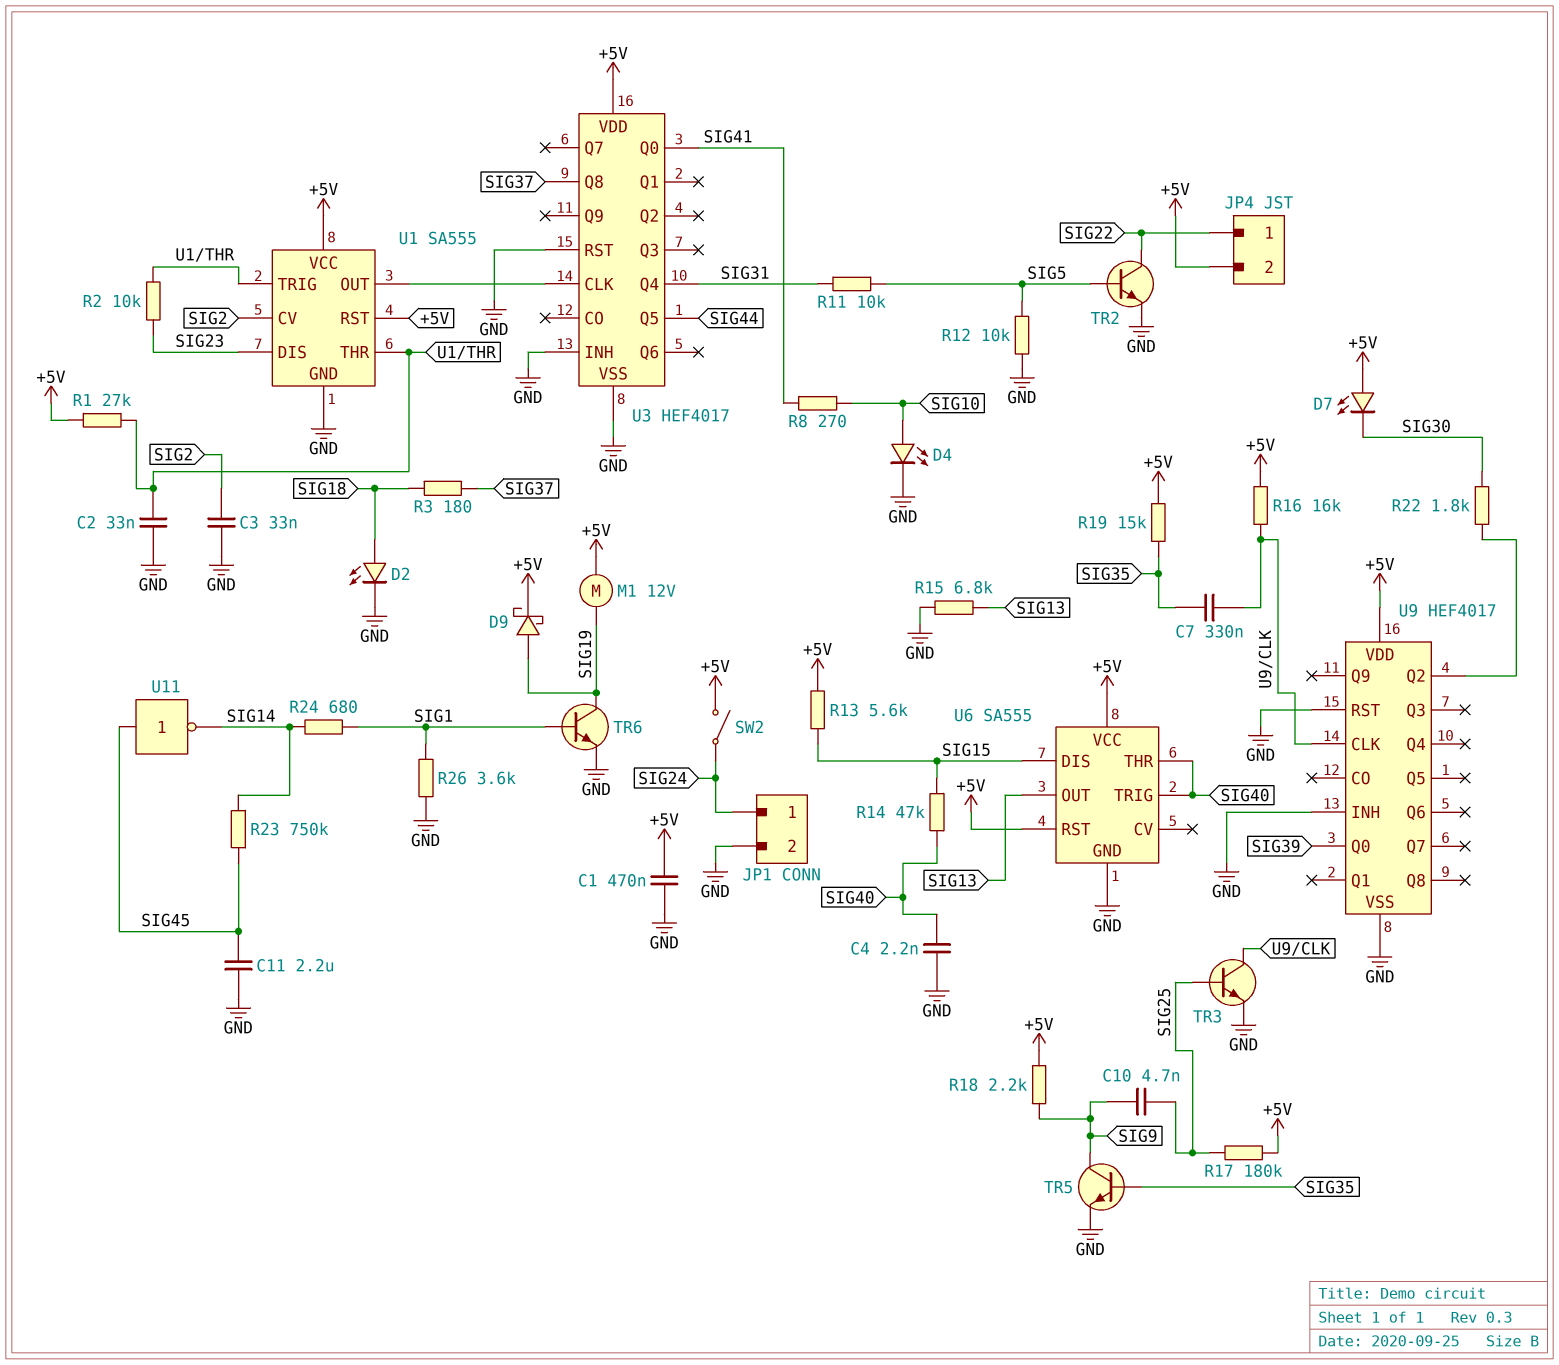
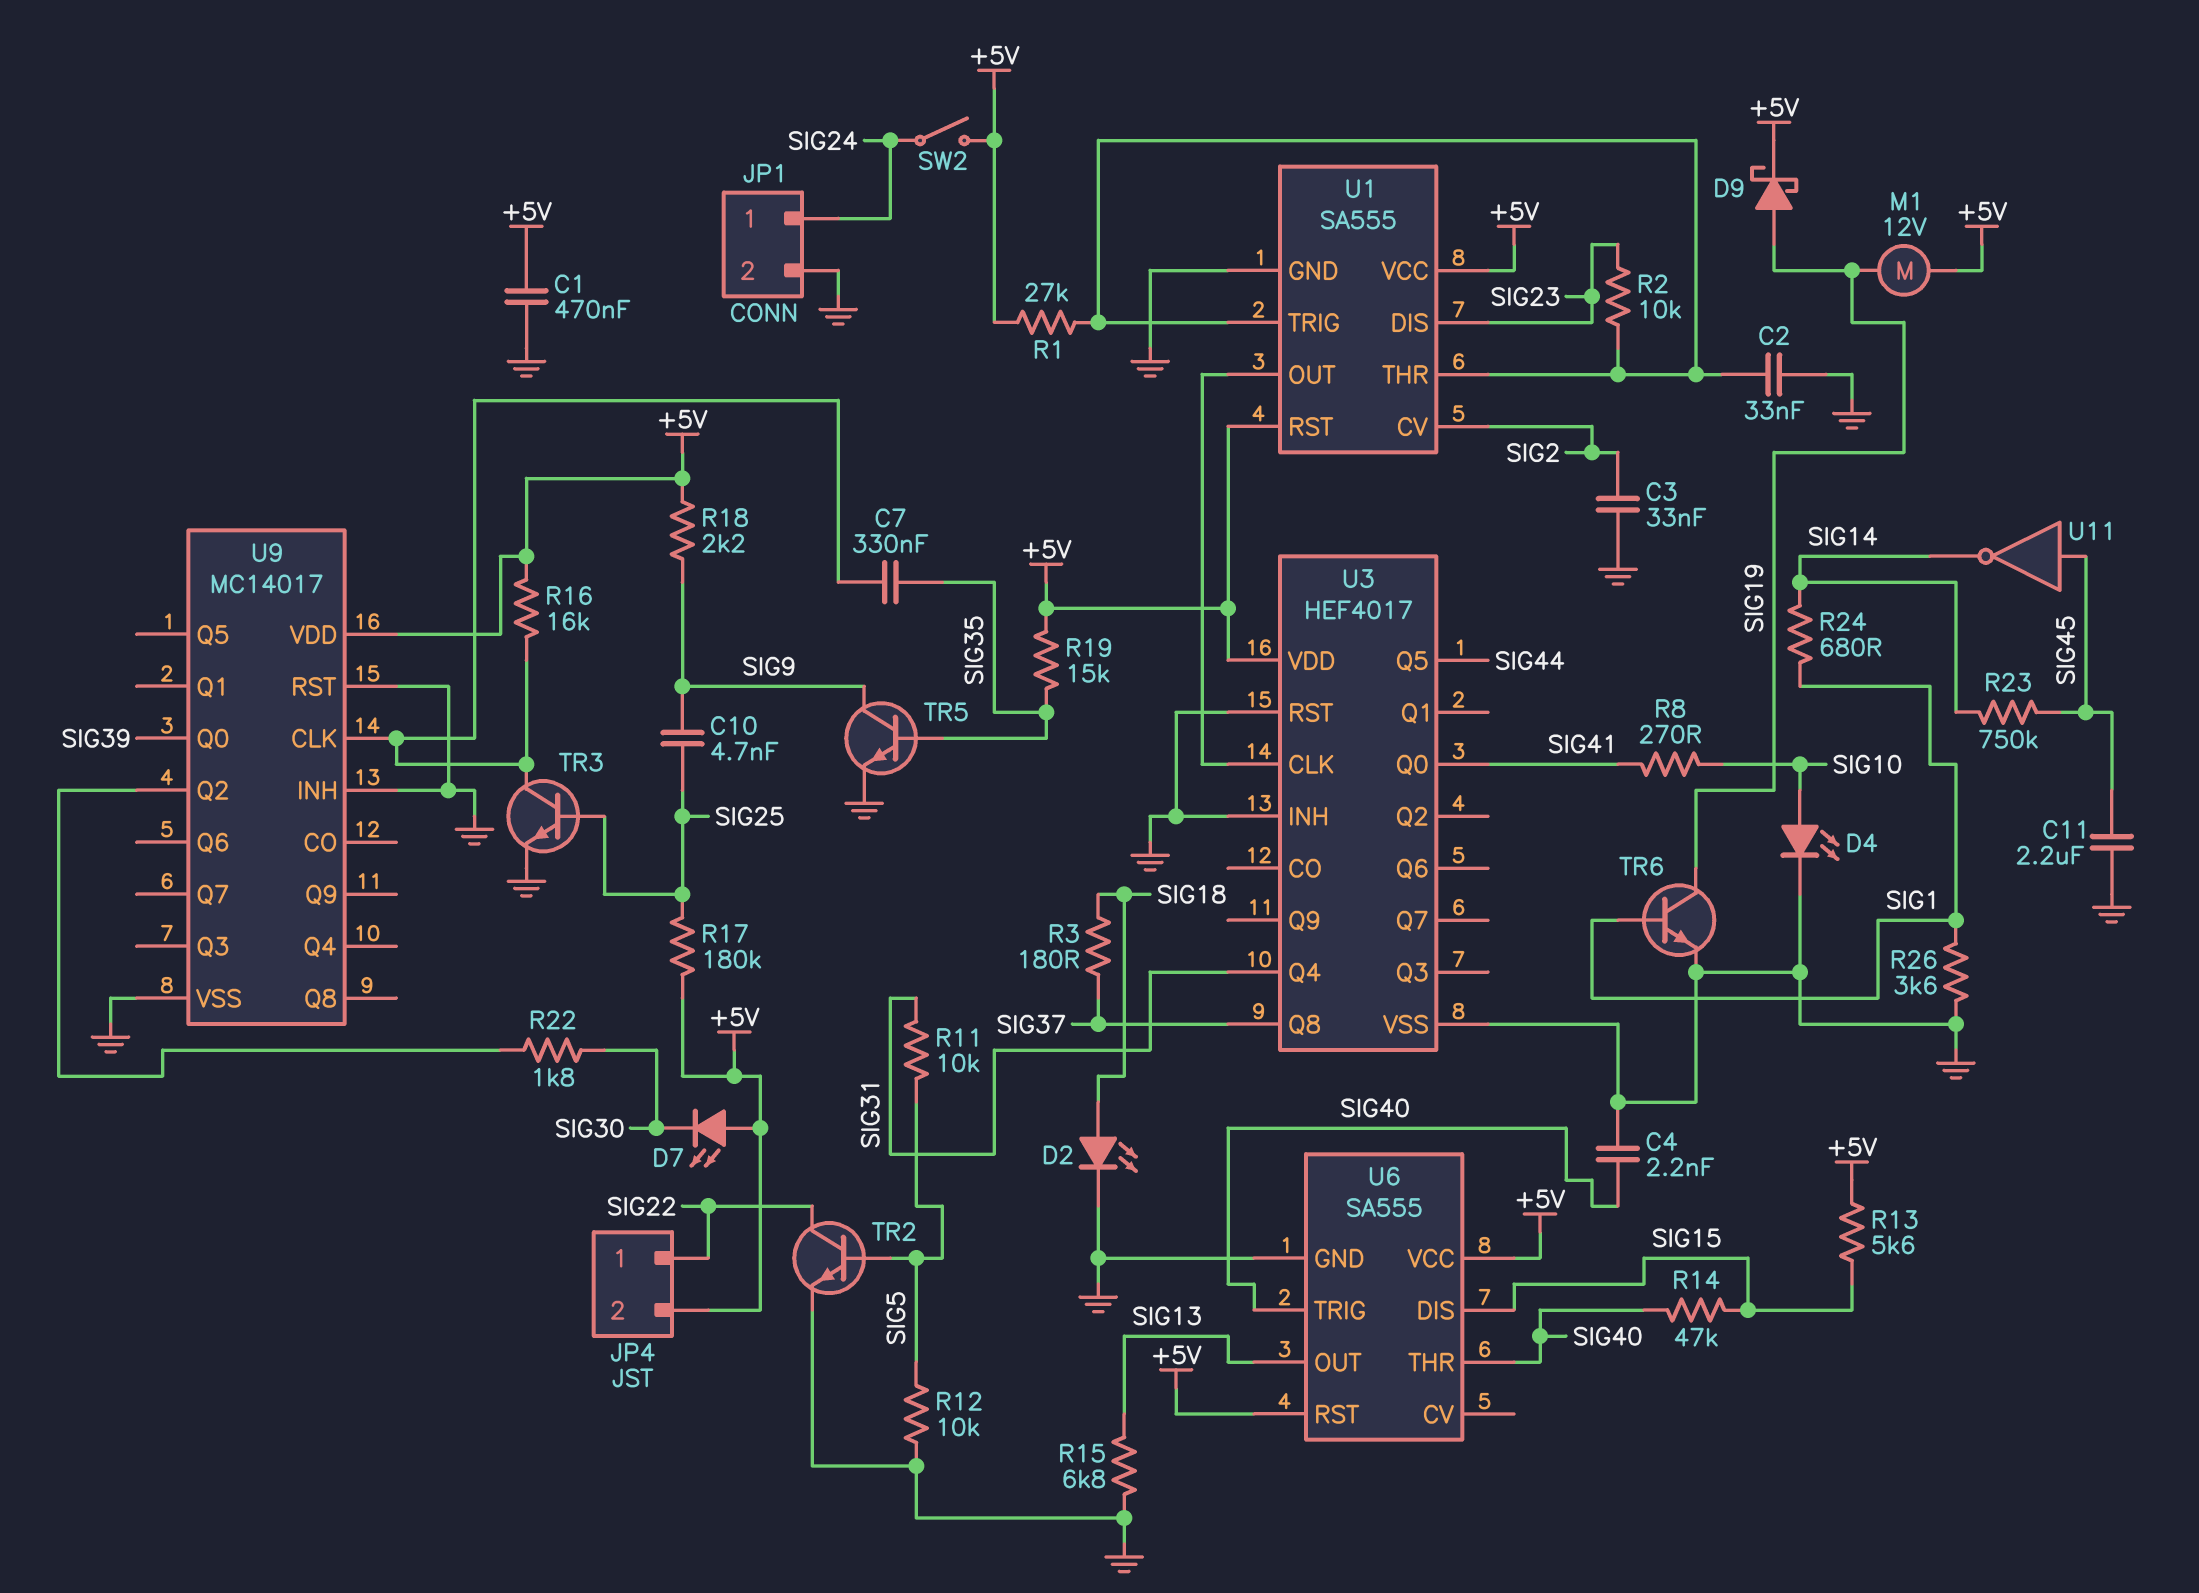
U9: HEF4017 -> MC14017

